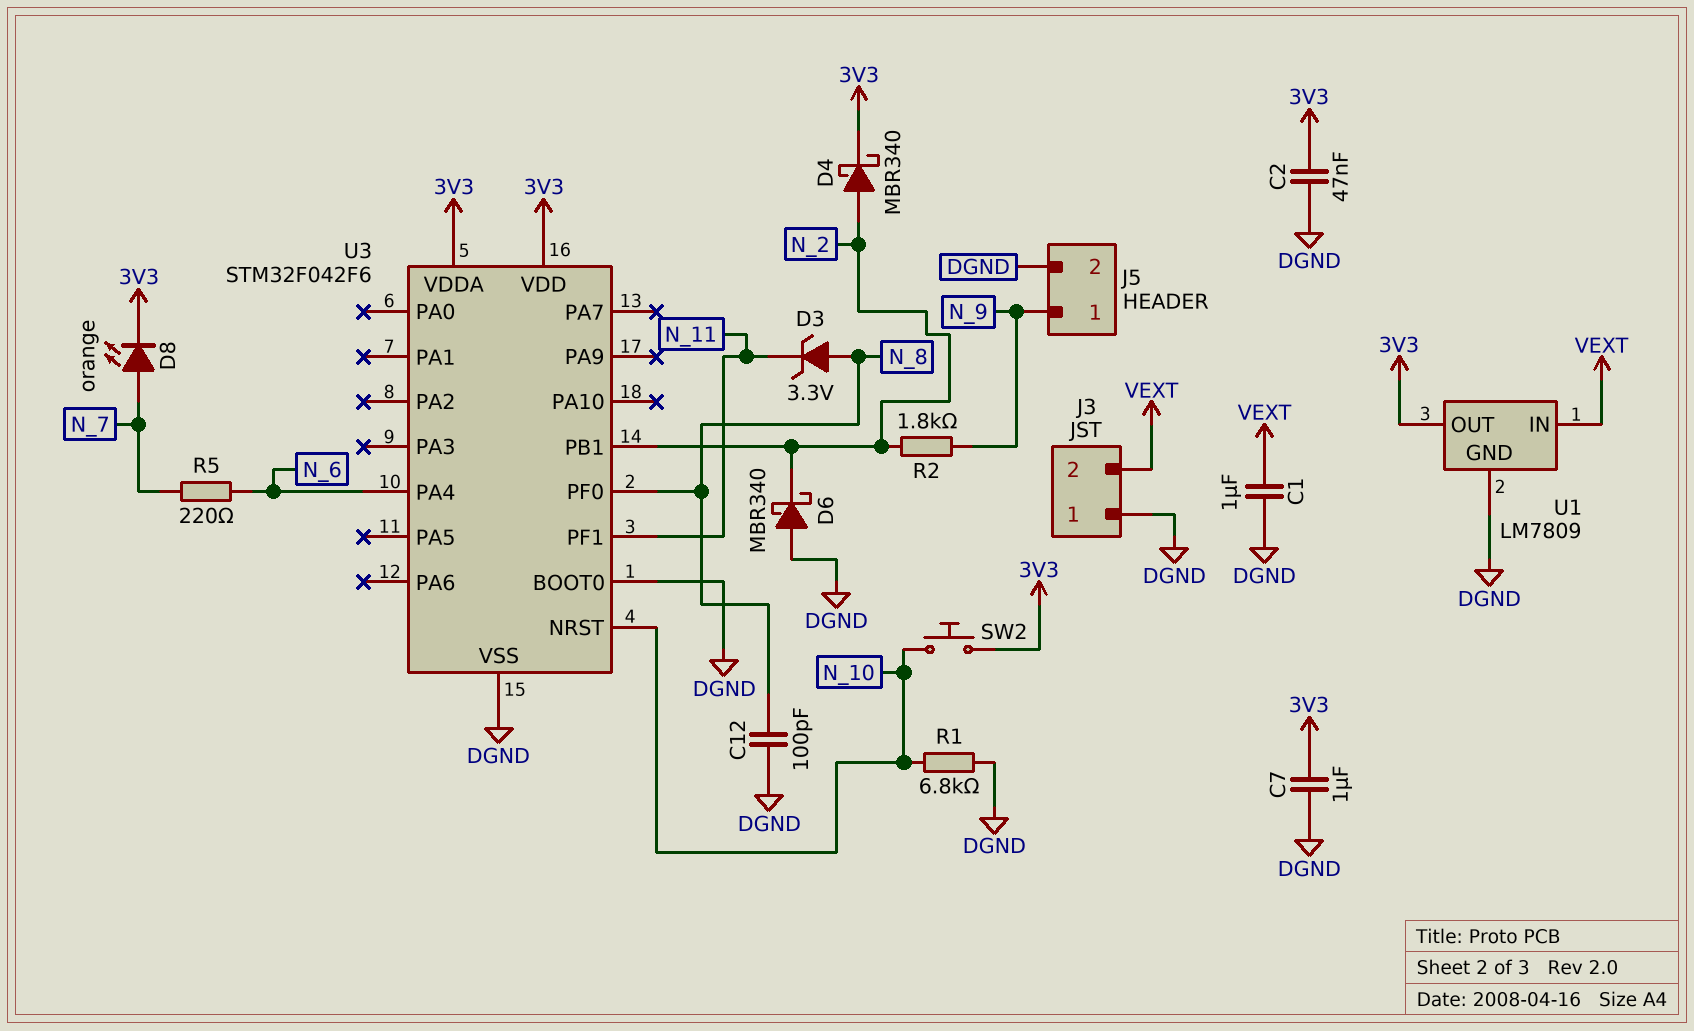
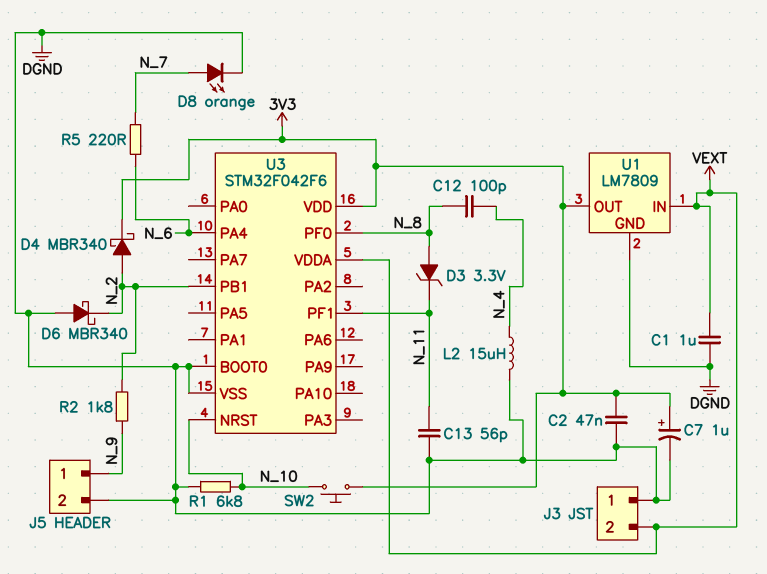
C7: 1uF (3V3, DGND) -> 1uF (plus 3V3, minus DGND)
C12: 100pF (DGND, N_8) -> 100pF (N_4, N_8)
C13: none -> 56pF (DGND, N_11)
D8: LED orange (A N_7, K 3V3) -> LED orange (A N_7, K DGND)
L2: none -> 15uH (DGND, N_4)
U3 pin VDDA: 3V3 -> VEXT

